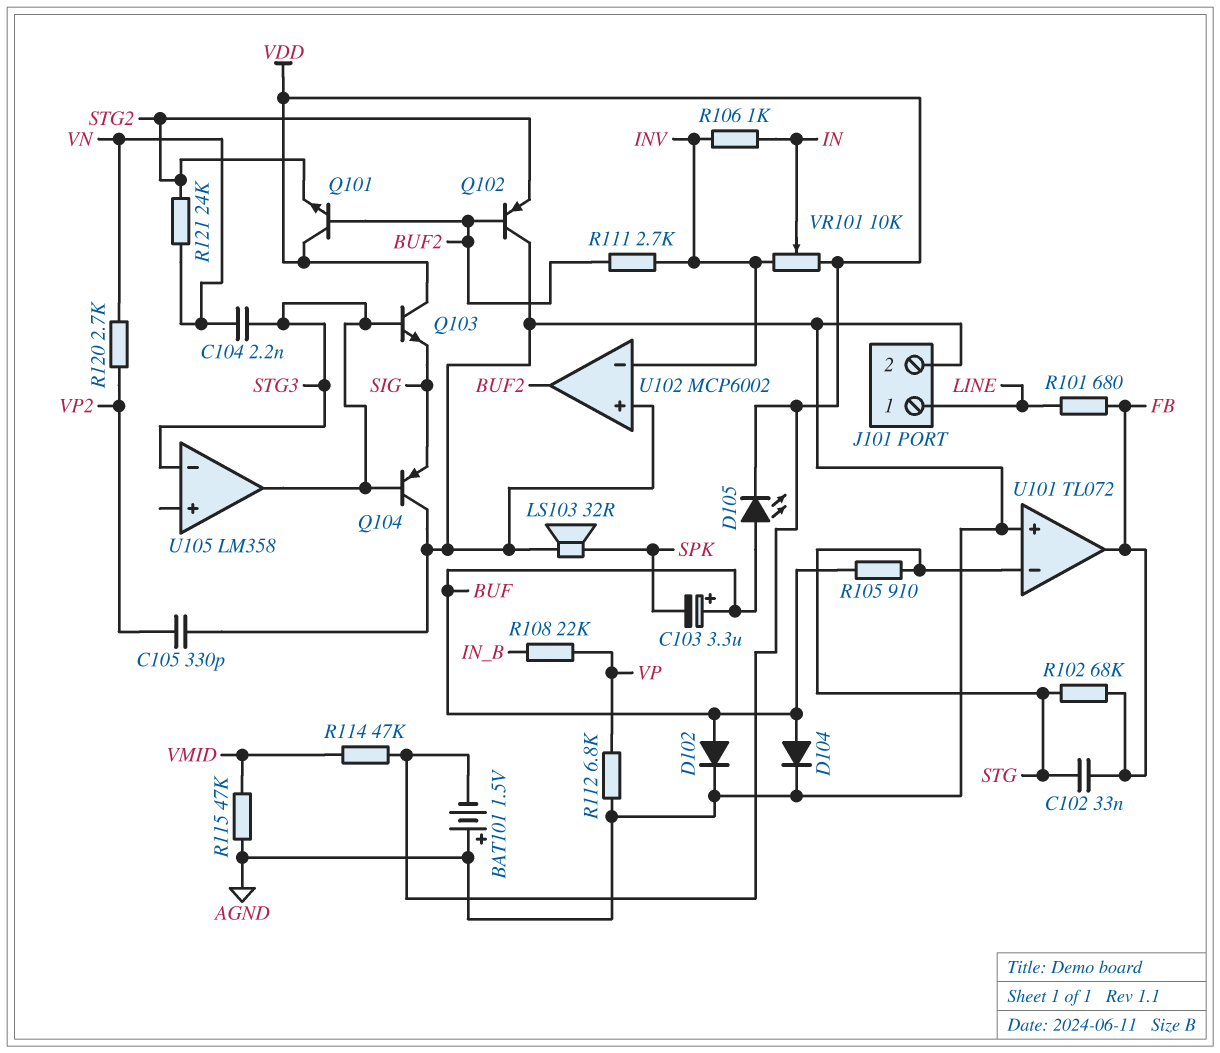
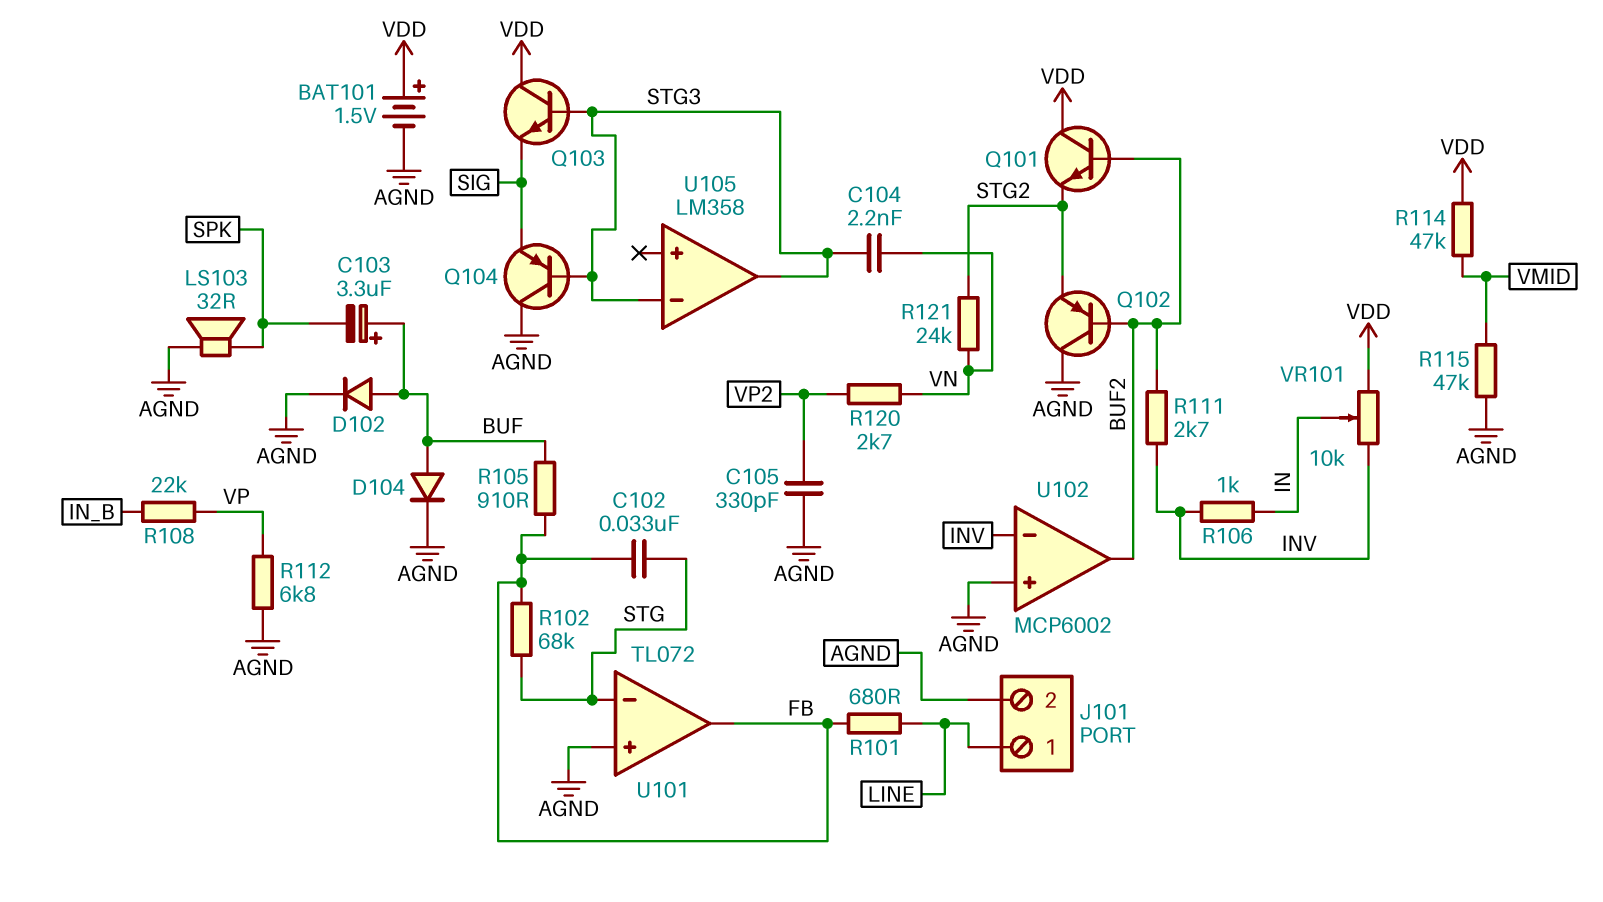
BAT101: 1.5V (plus AGND, minus VDD) -> 1.5V (plus VDD, minus AGND)
D105: LED (A BUF, K VDD) -> none
R105: 910 (BUF, STG) -> 910 (BUF, FB)

